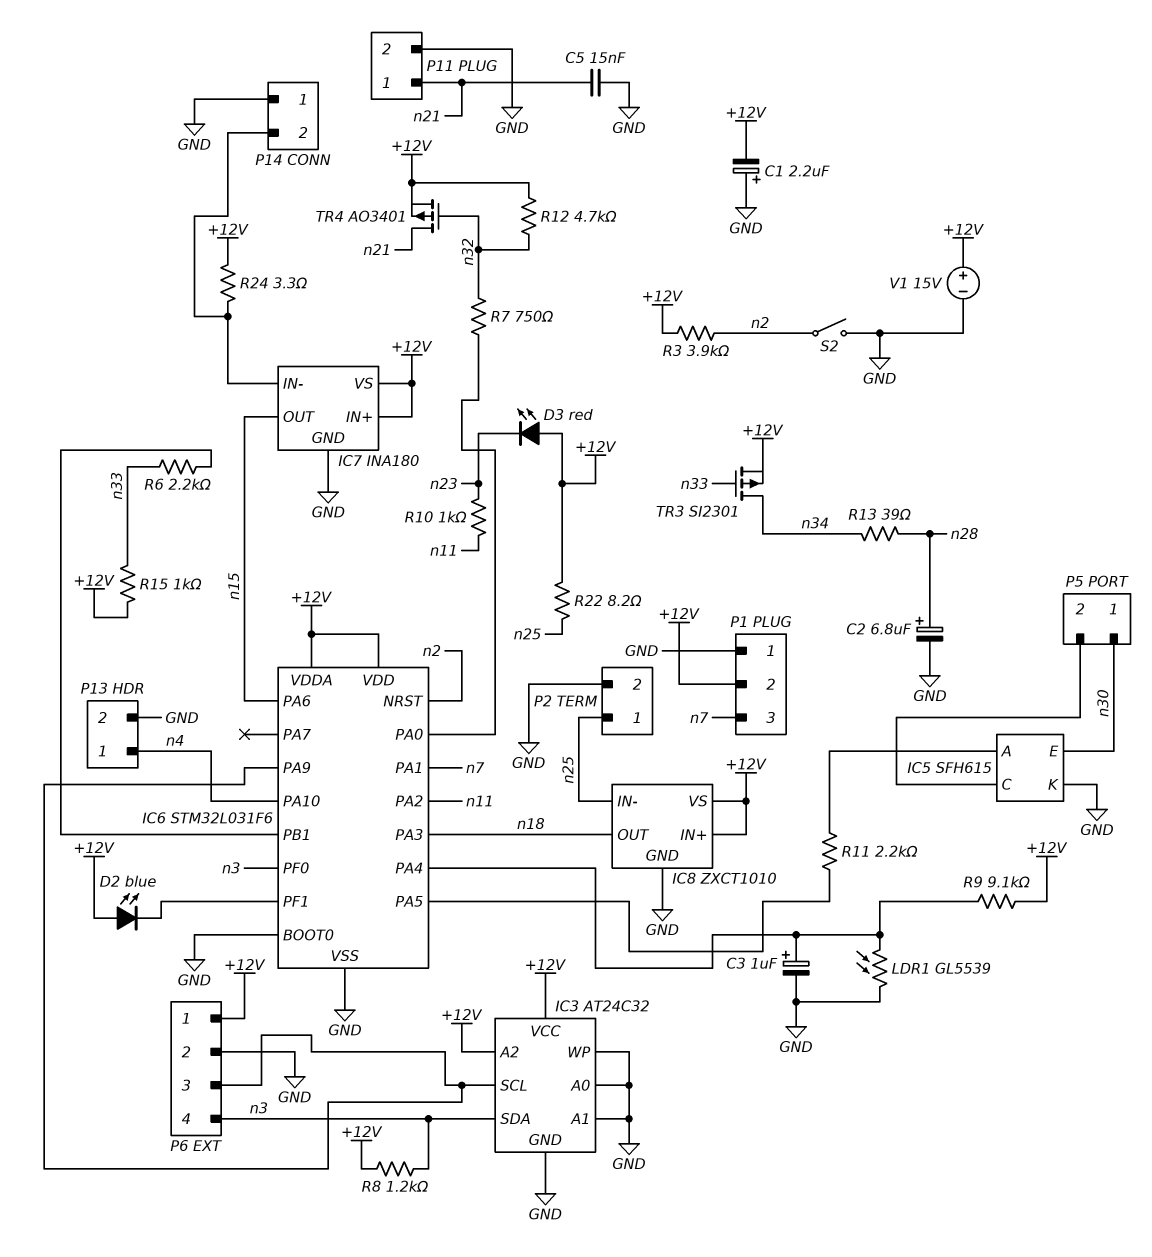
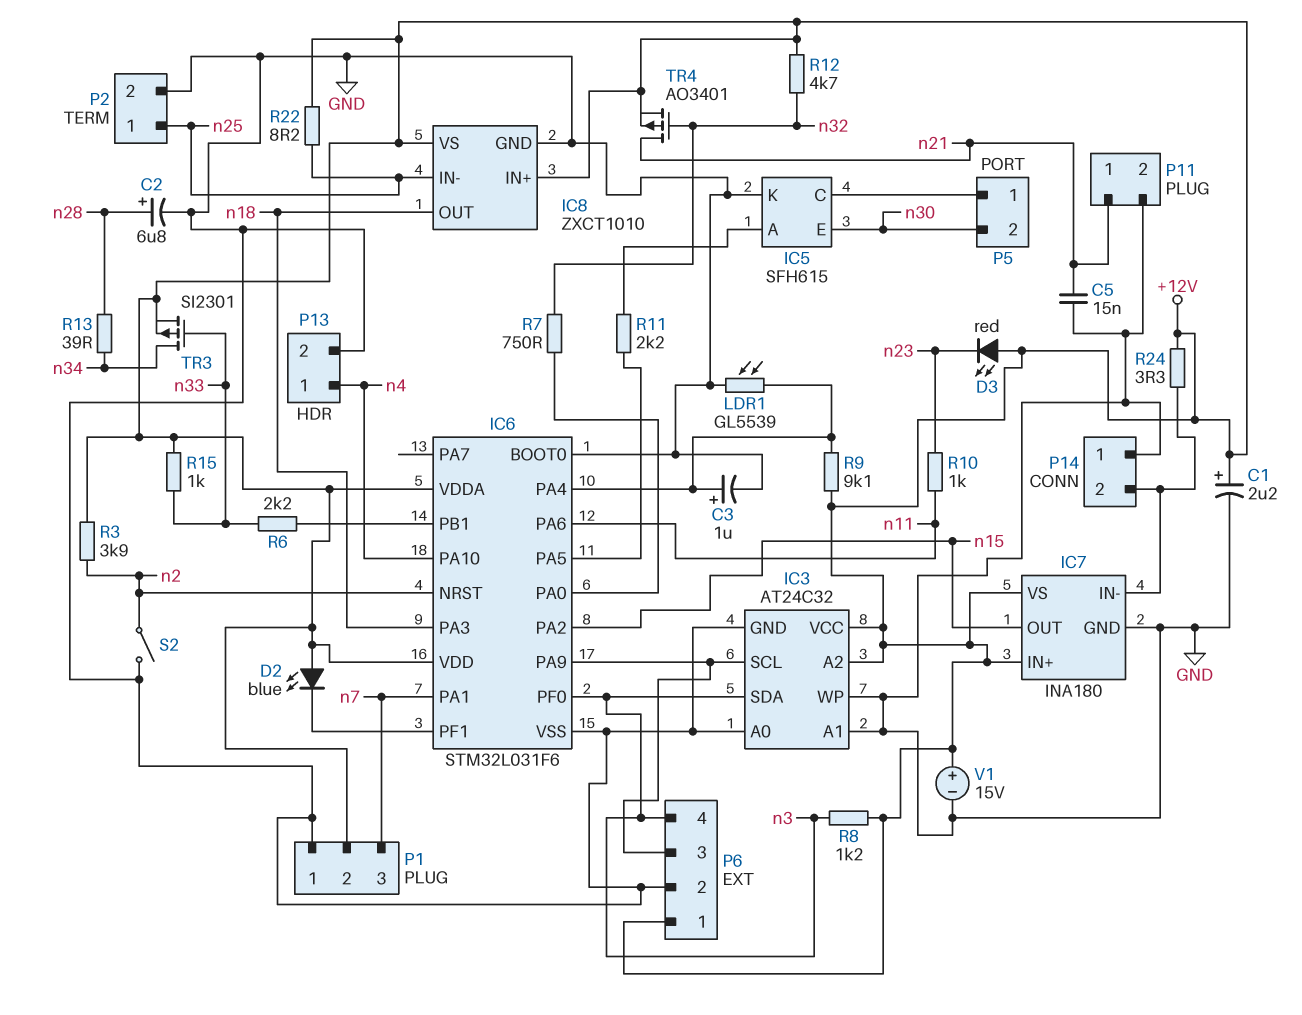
C1: 2.2uF (plus GND, minus +12V) -> 2.2uF (plus +12V, minus GND)
IC6 pin PA2: n11 -> n15
IC6 pin PA6: n15 -> n11
P5 pin 1: n30 -> IC5/C
P5 pin 2: IC5/C -> n30

